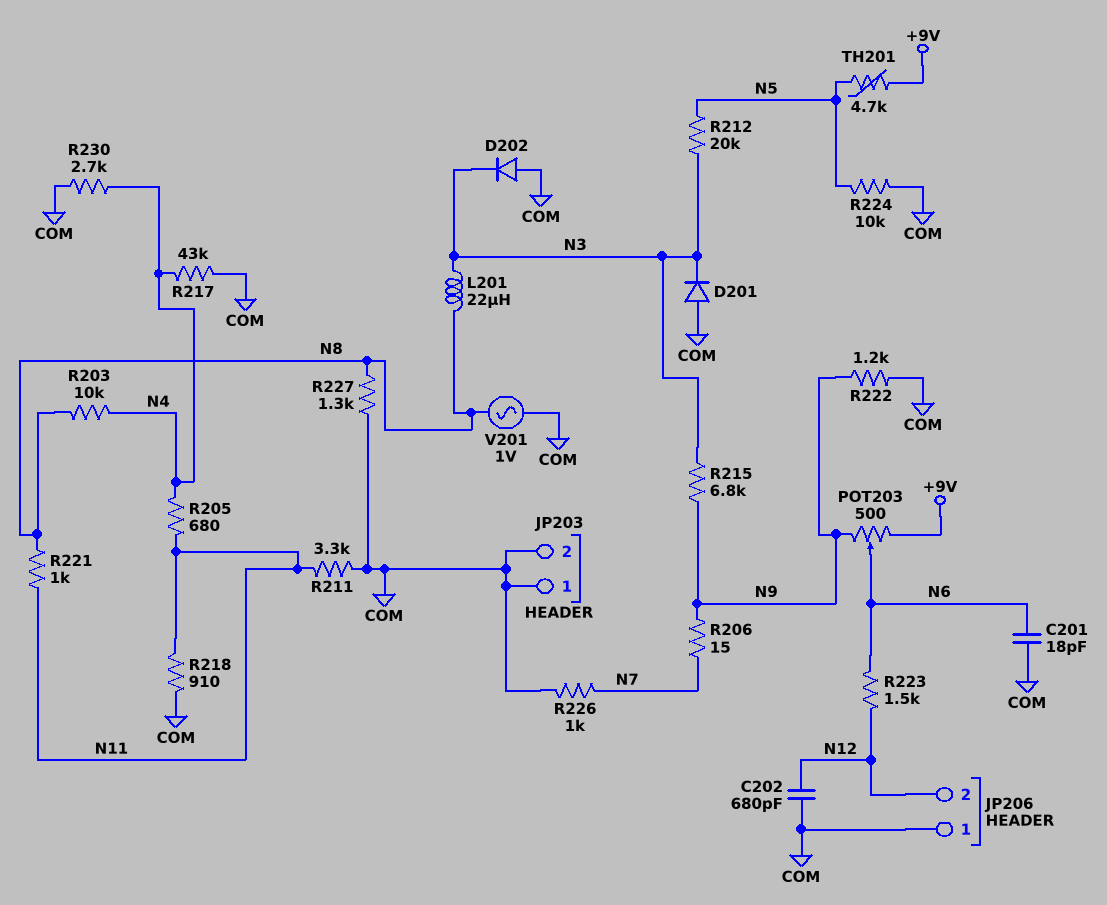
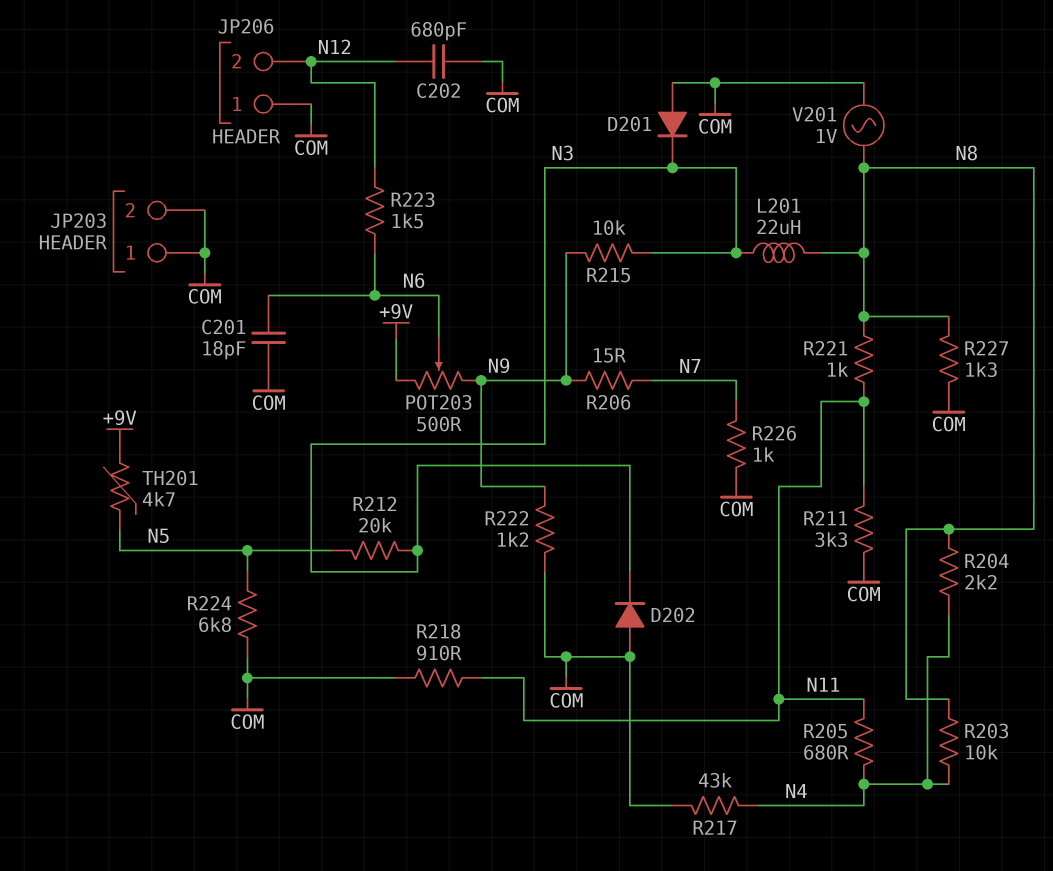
R204: none -> 2.2k (N4, N8)
R215: 6.8k (N3, N9) -> 10k (N3, N9)
R224: 10k (COM, N5) -> 6.8k (COM, N5)
R230: 2.7k (COM, N4) -> none

